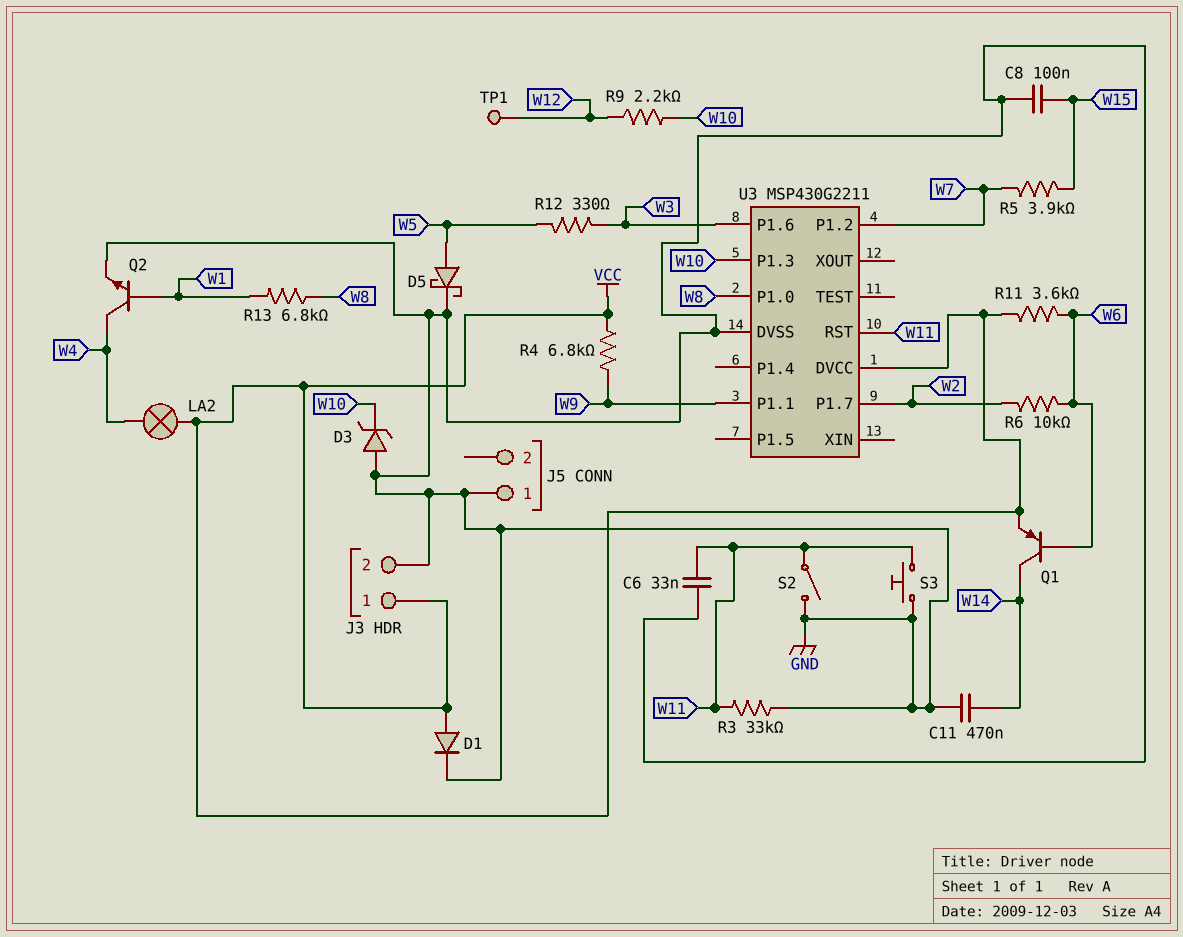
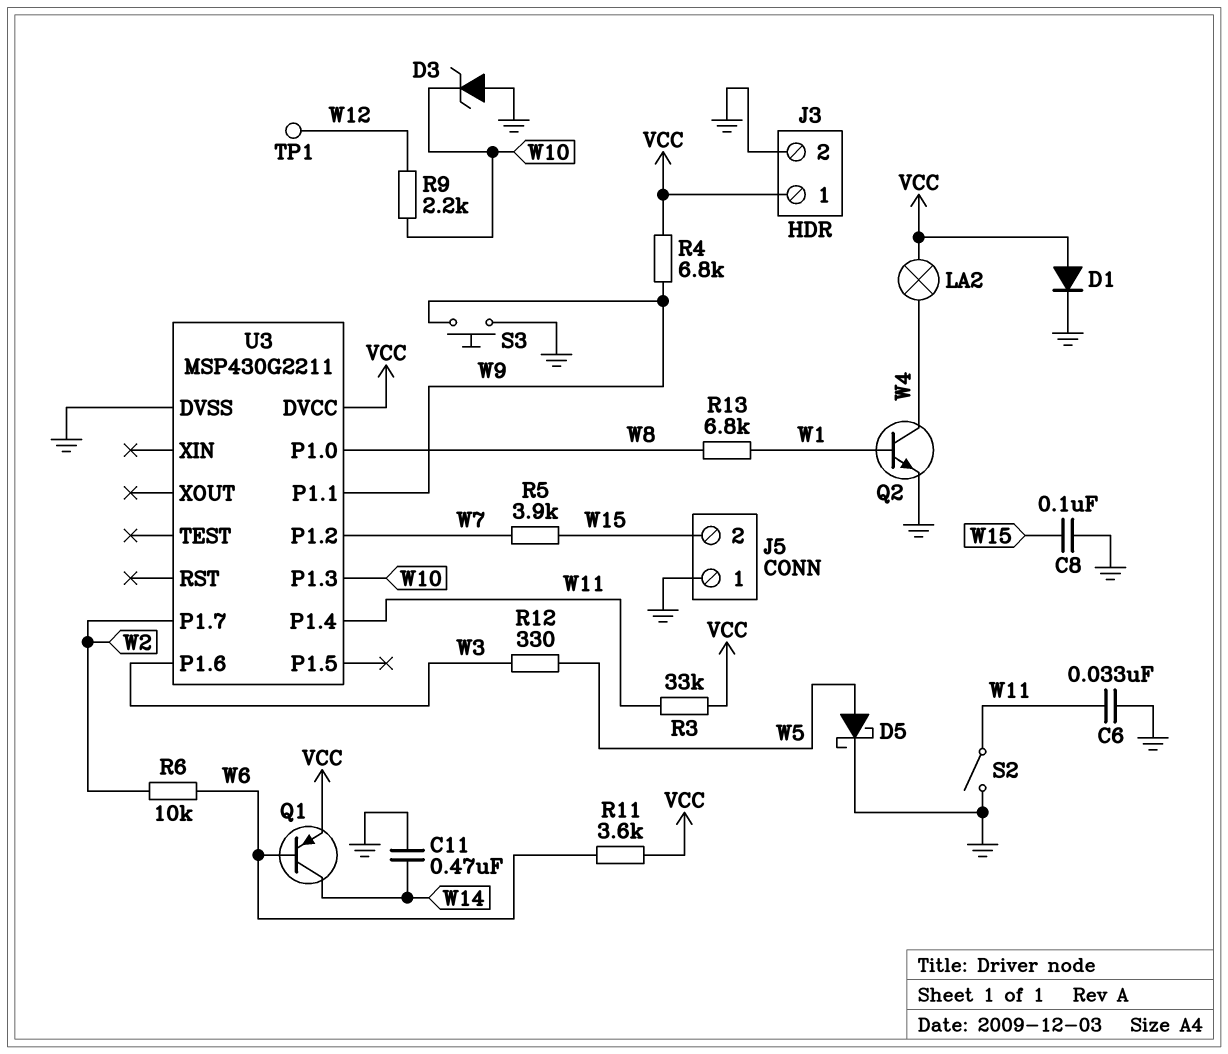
J5 pin 2: none -> W15
R3: 33k (GND, W11) -> 33k (VCC, W11)
S3: button (GND, W11) -> button (GND, W9)
U3 pin P1.4: none -> W11
U3 pin RST: W11 -> none

